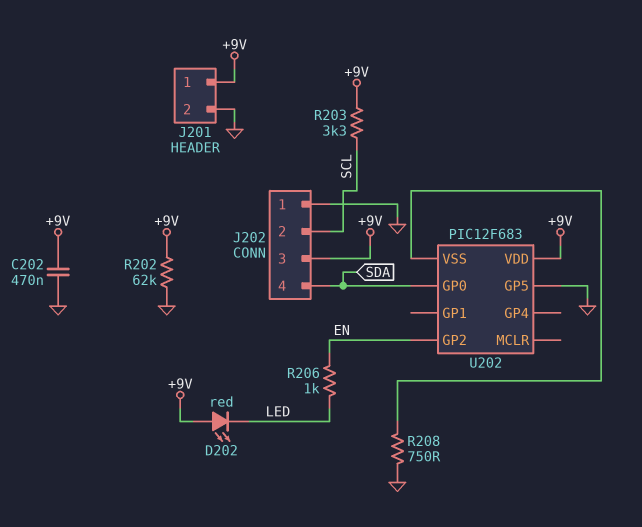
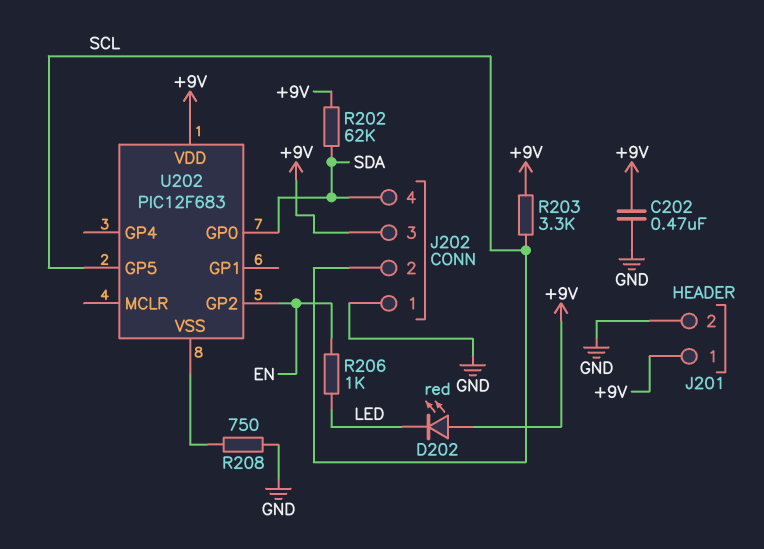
R202: 62k (+9V, GND) -> 62k (+9V, SDA)
U202 pin GP5: GND -> SCL

